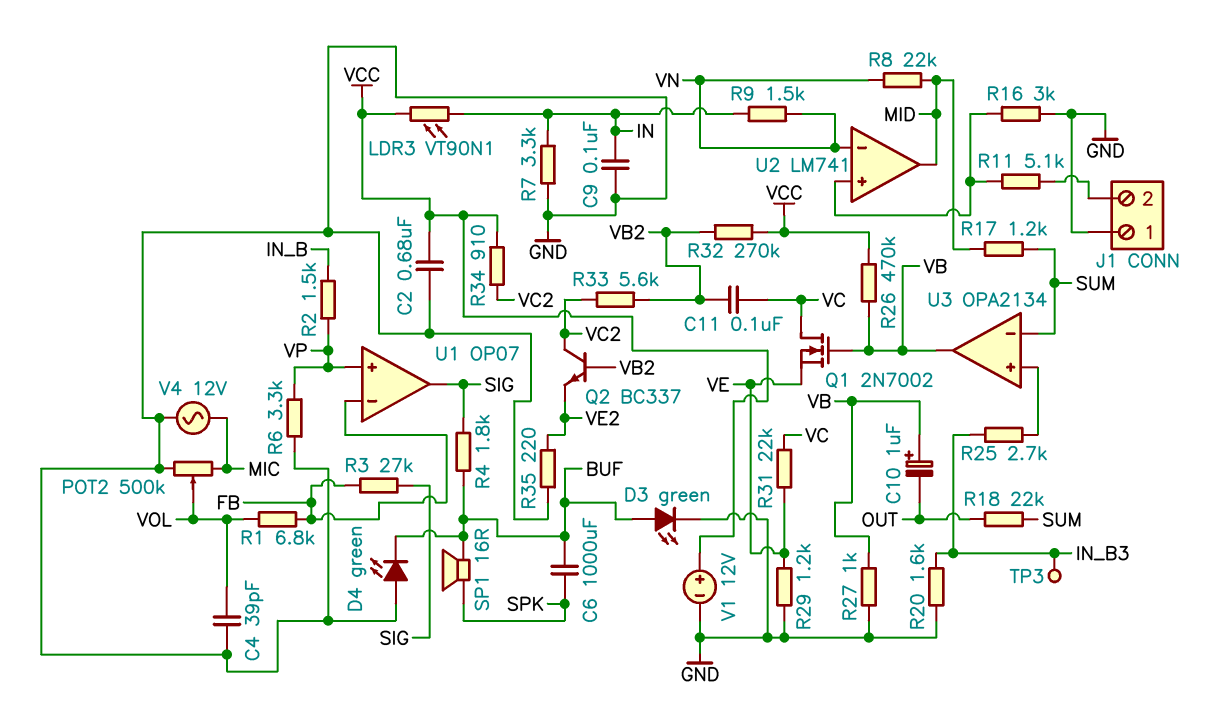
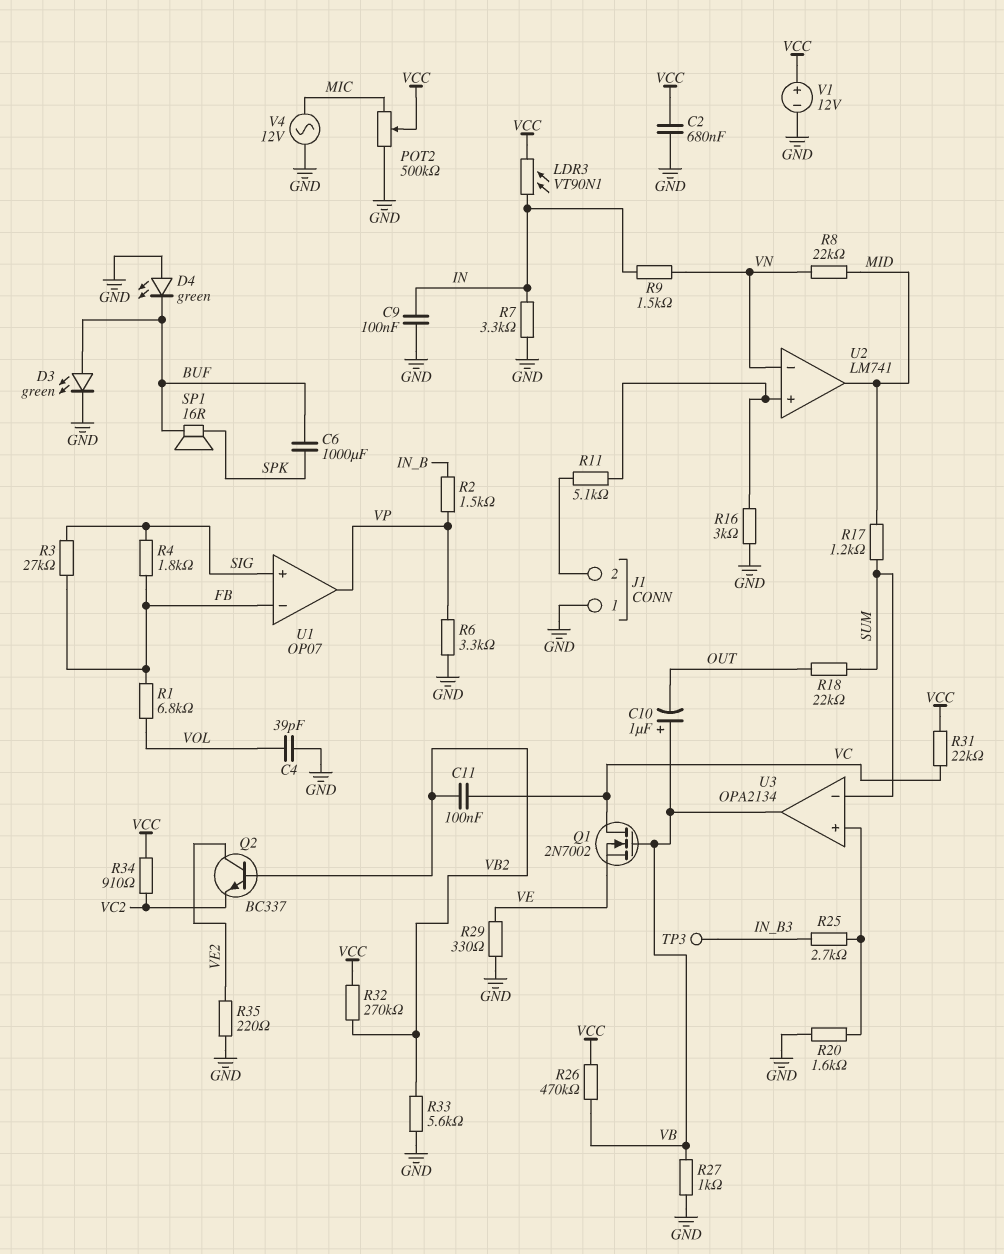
POT2: 500k (GND, MIC, wiper VOL) -> 500k (GND, MIC, wiper VCC)
Q2: NPN BC337 (B VB2, C VC2, E VE2) -> NPN BC337 (B VB2, C VE2, E VC2)
R4: 1.8k (BUF, SIG) -> 1.8k (FB, SIG)
R20: 1.6k (GND, IN_B3) -> 1.6k (GND, U3/in+)
R29: 1.2k (GND, VE) -> 330 (GND, VE)
R31: 22k (VC, VE) -> 22k (VC, VCC)
R33: 5.6k (VB2, VC2) -> 5.6k (GND, VB2)
U1 pin in+: VP -> SIG
U1 pin out: SIG -> VP

